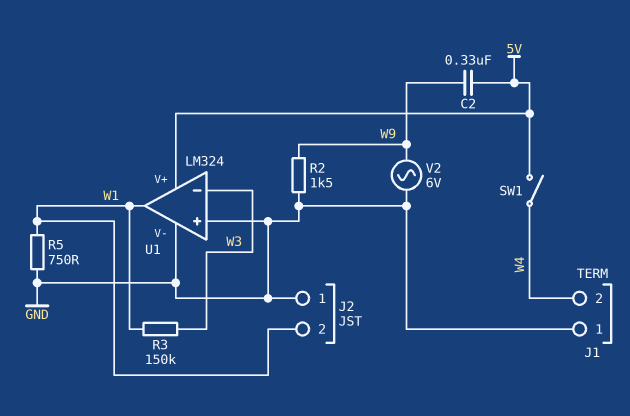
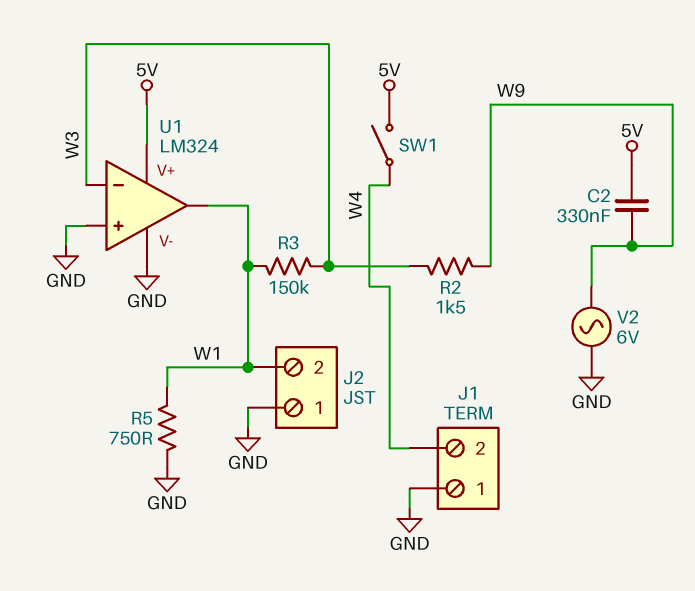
R2: 1.5k (GND, W9) -> 1.5k (W3, W9)

